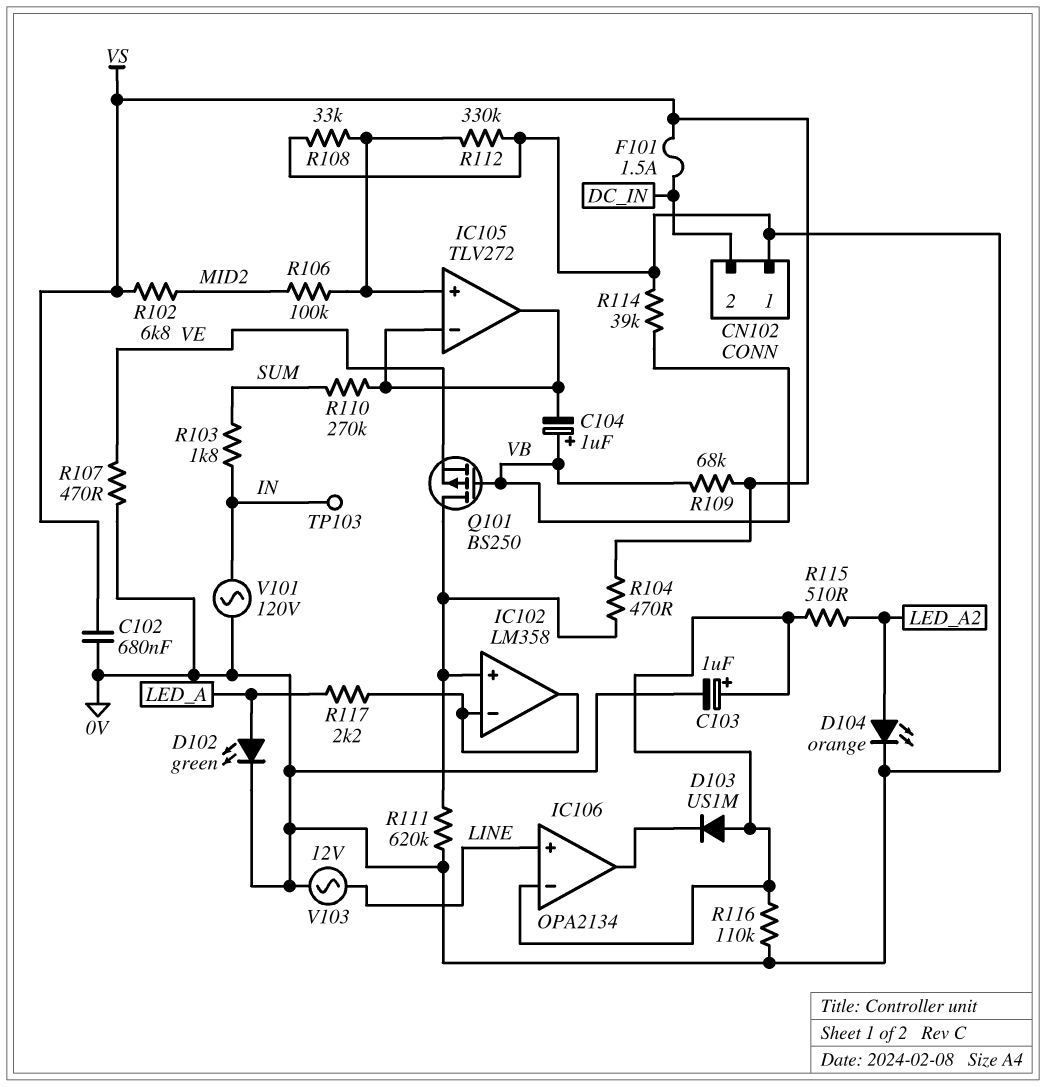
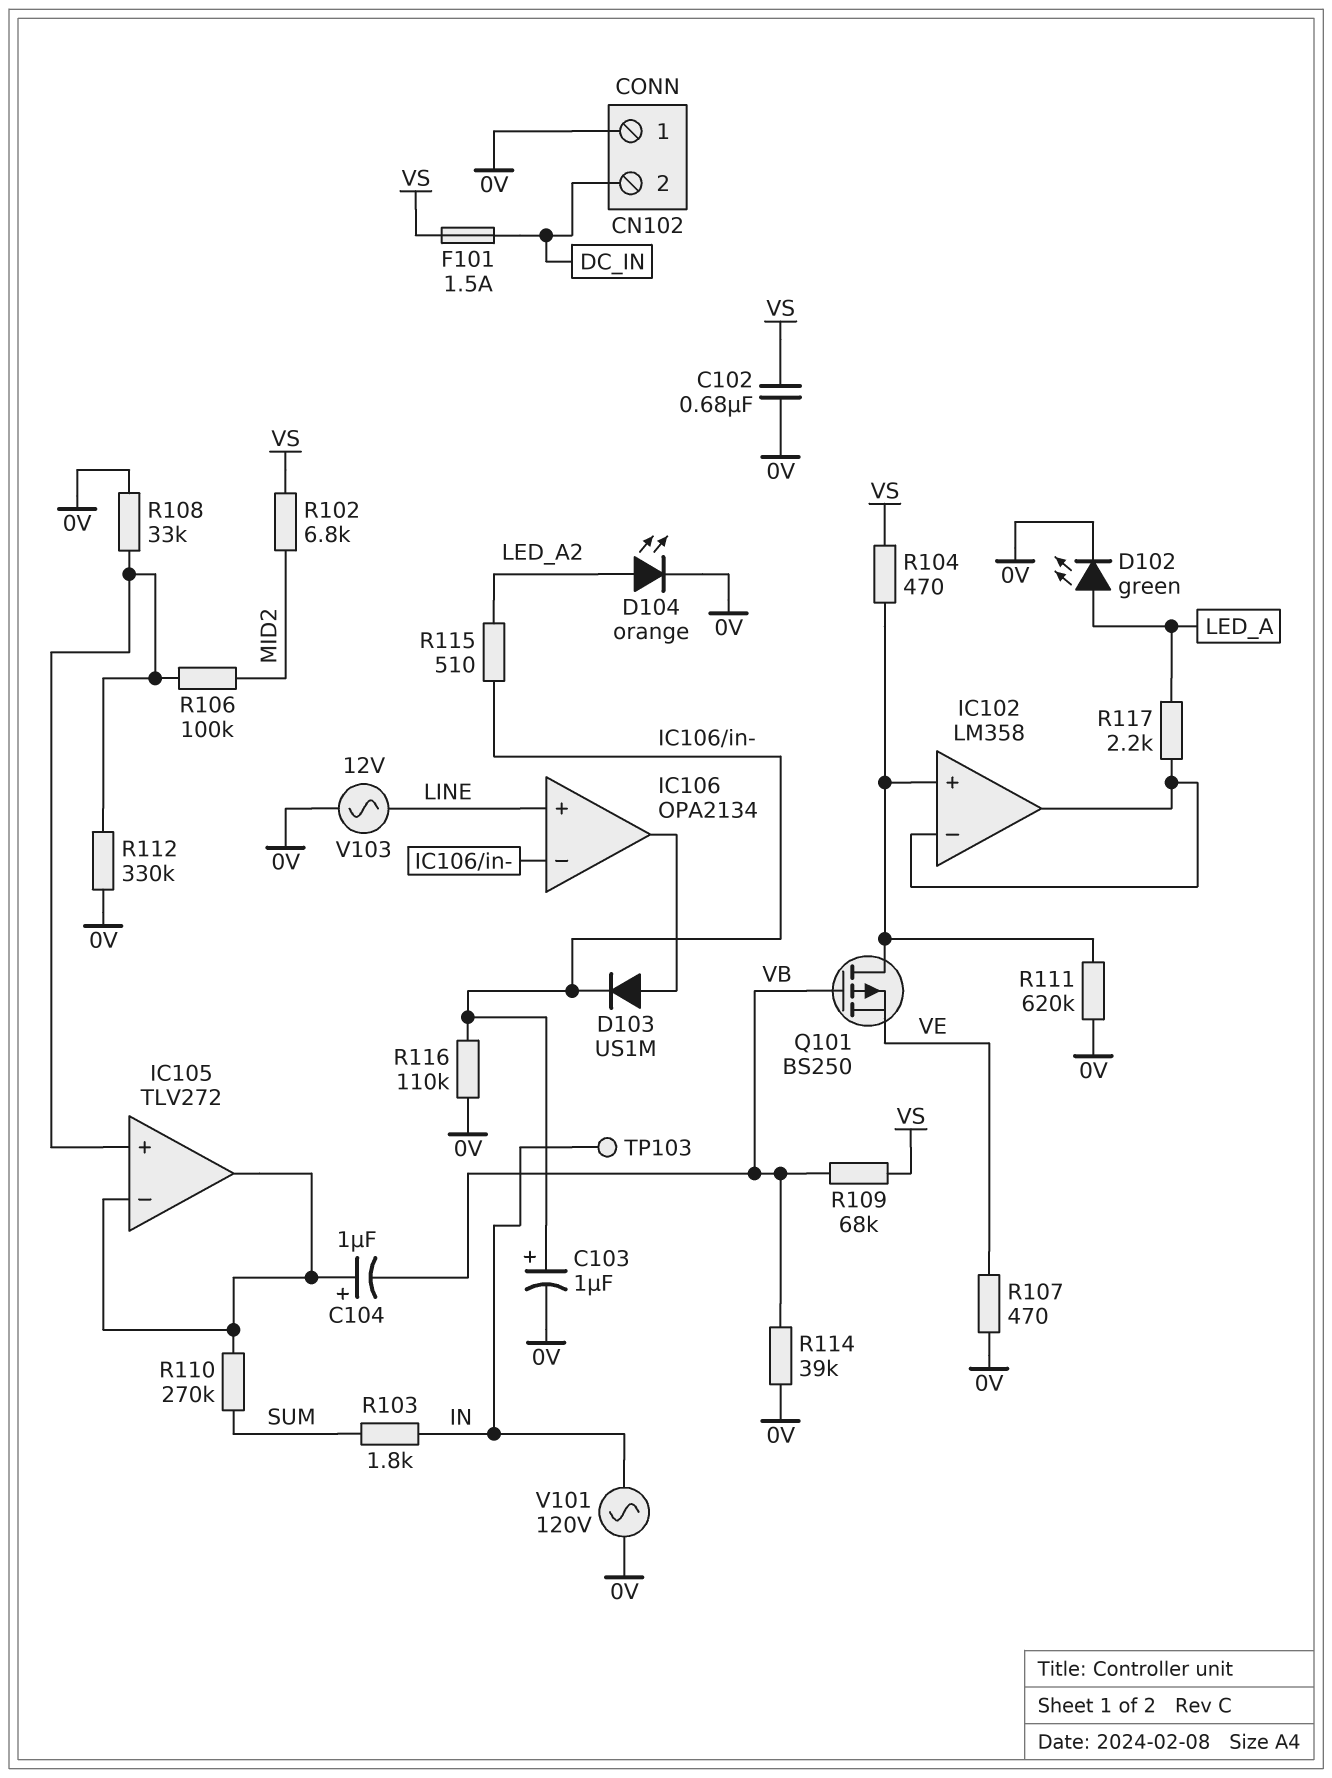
C104: 1uF (plus VB, minus IC105/in-) -> 1uF (plus IC105/in-, minus VB)
D103: diode US1M (A IC106/in-, K IC106/out) -> diode US1M (A IC106/out, K IC106/in-)

